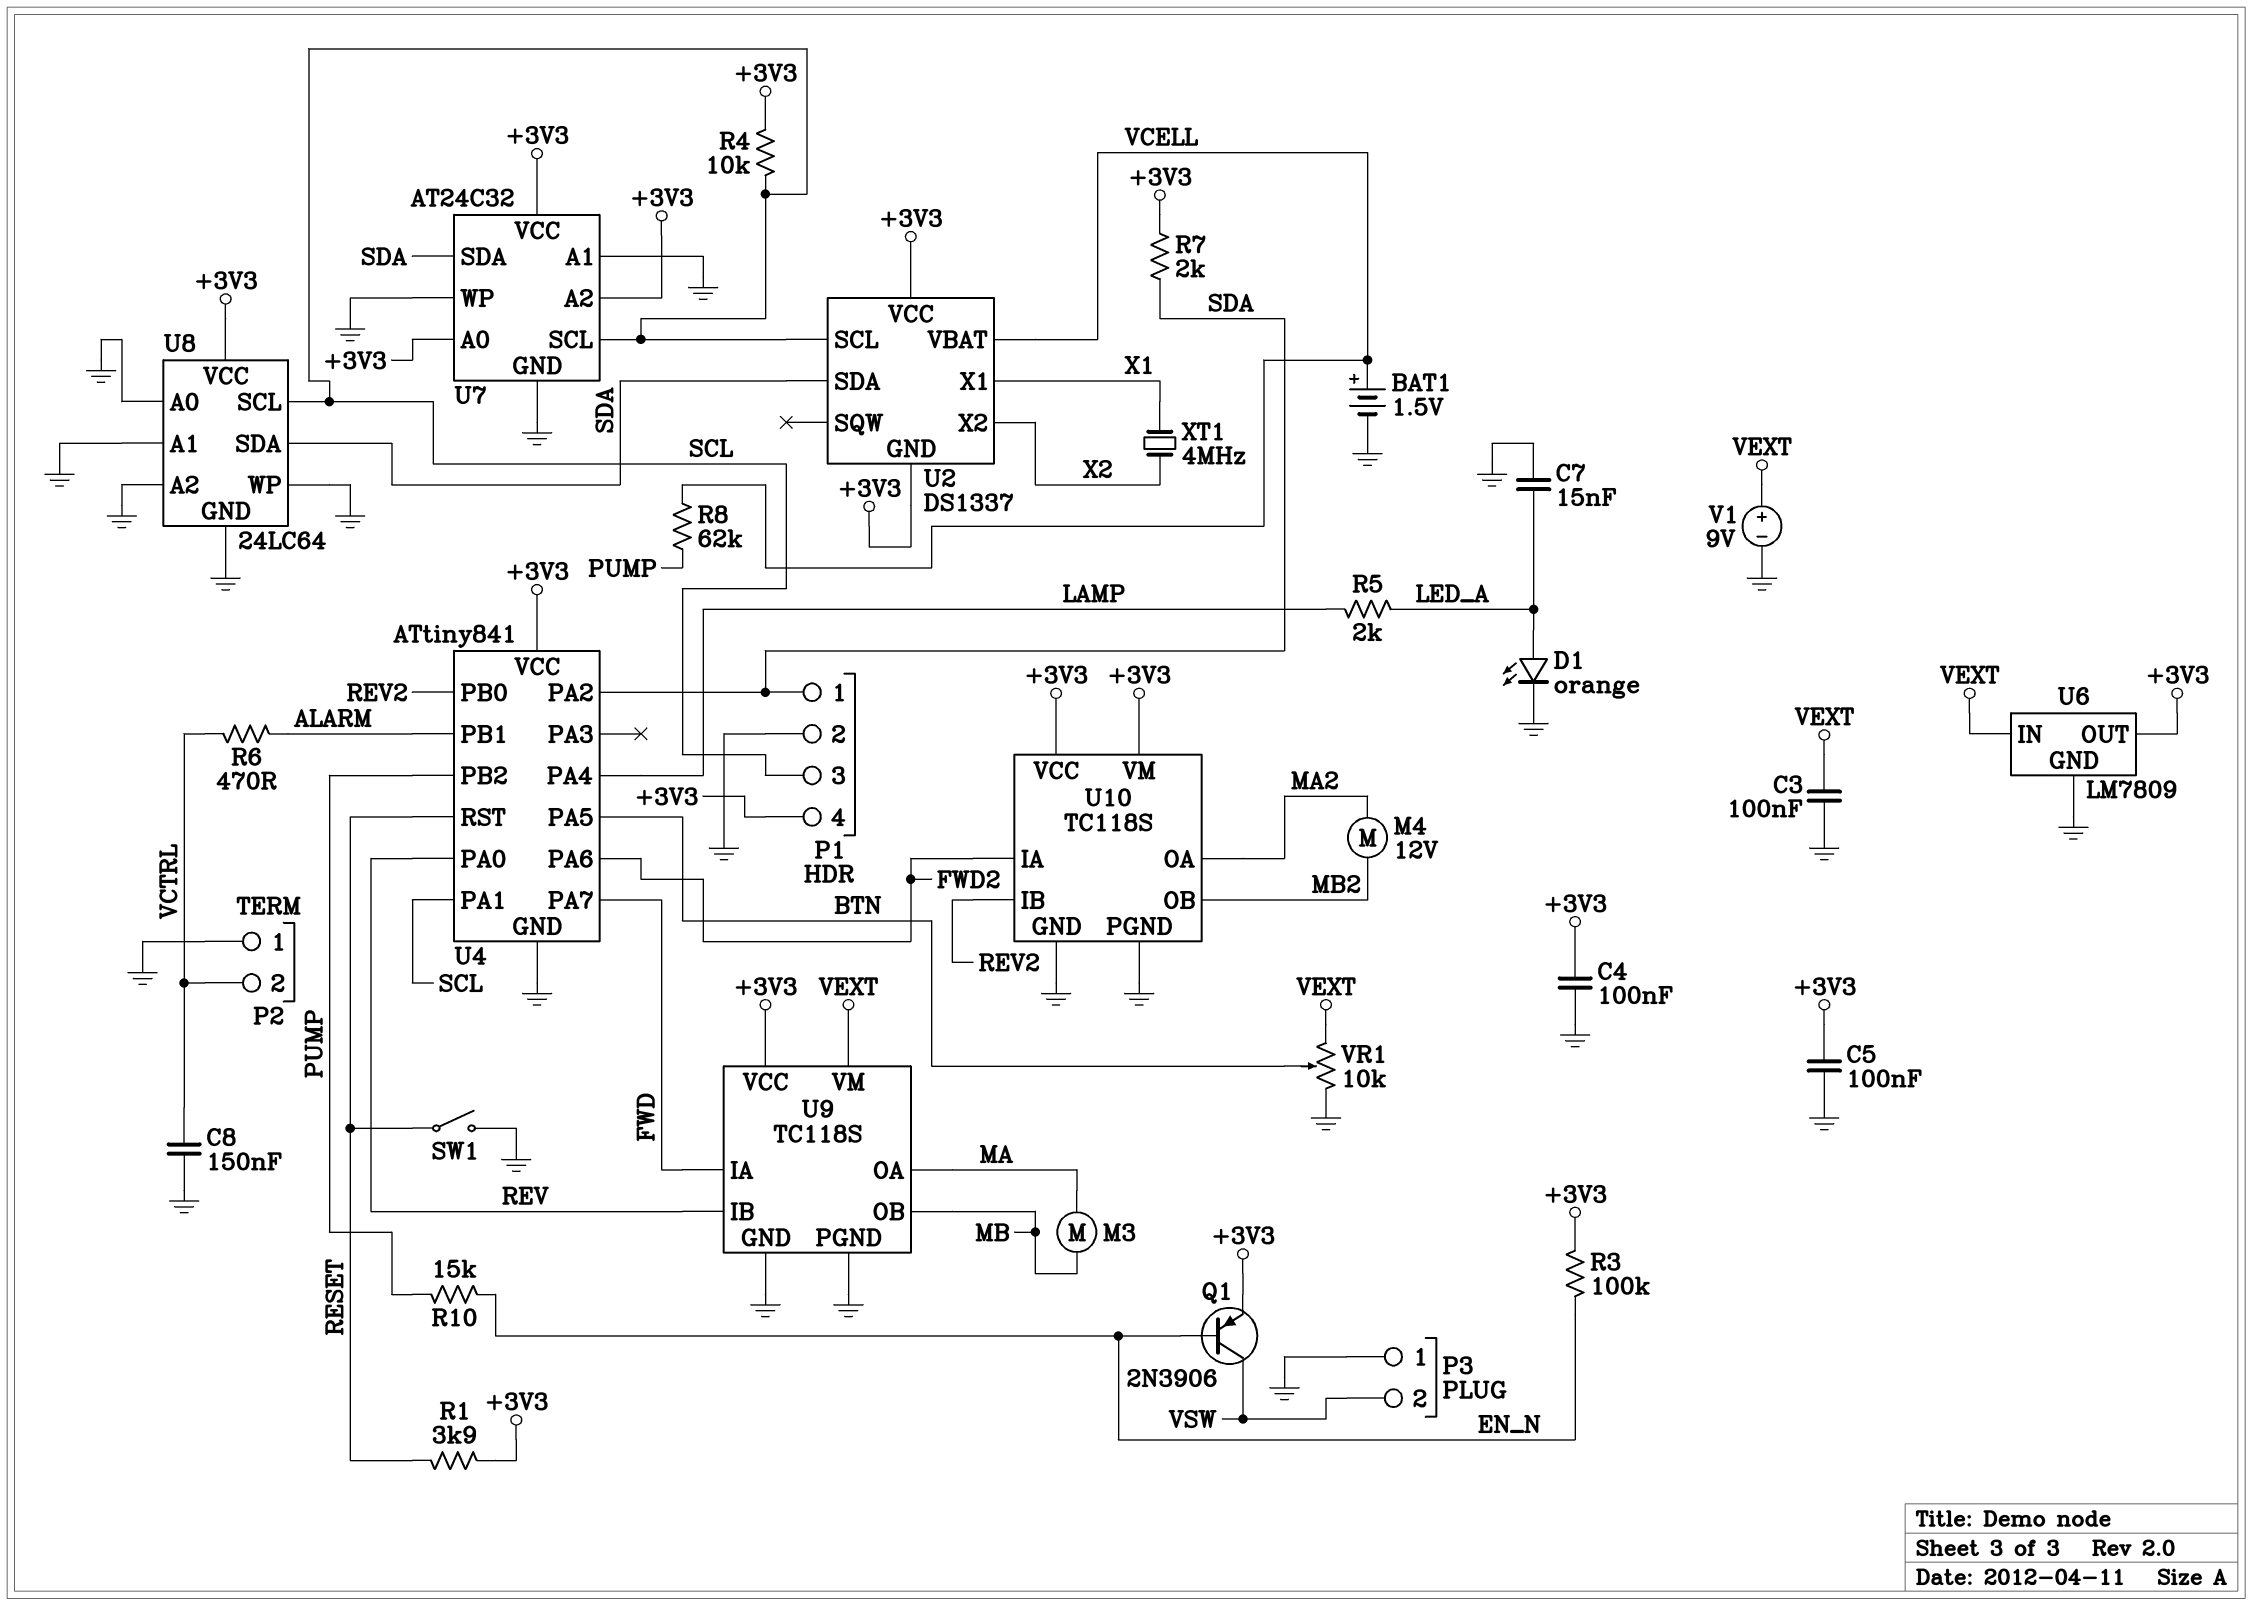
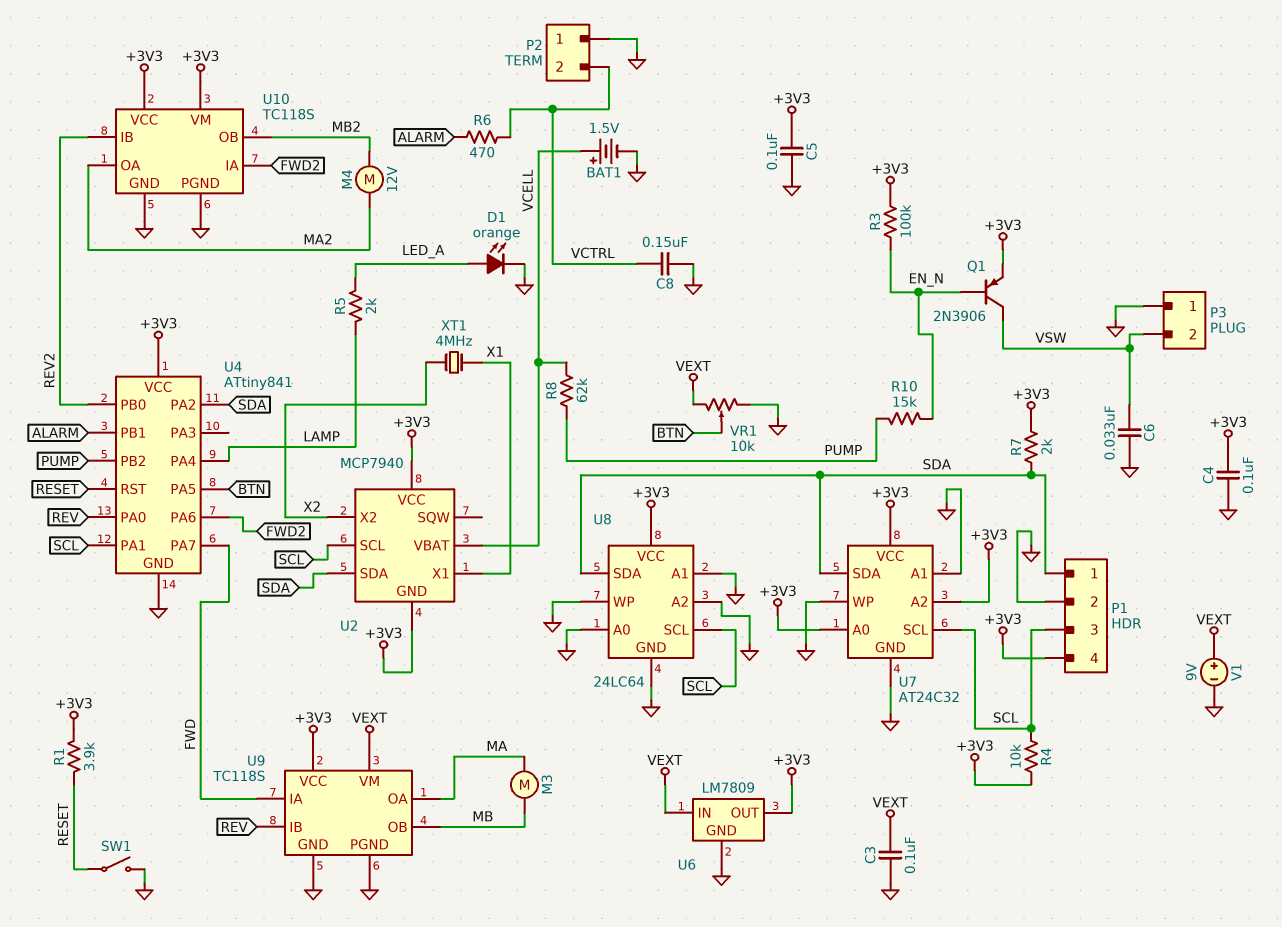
C6: none -> 33nF (GND, VSW)
C7: 15nF (GND, LED_A) -> none
U2: DS1337 -> MCP7940

